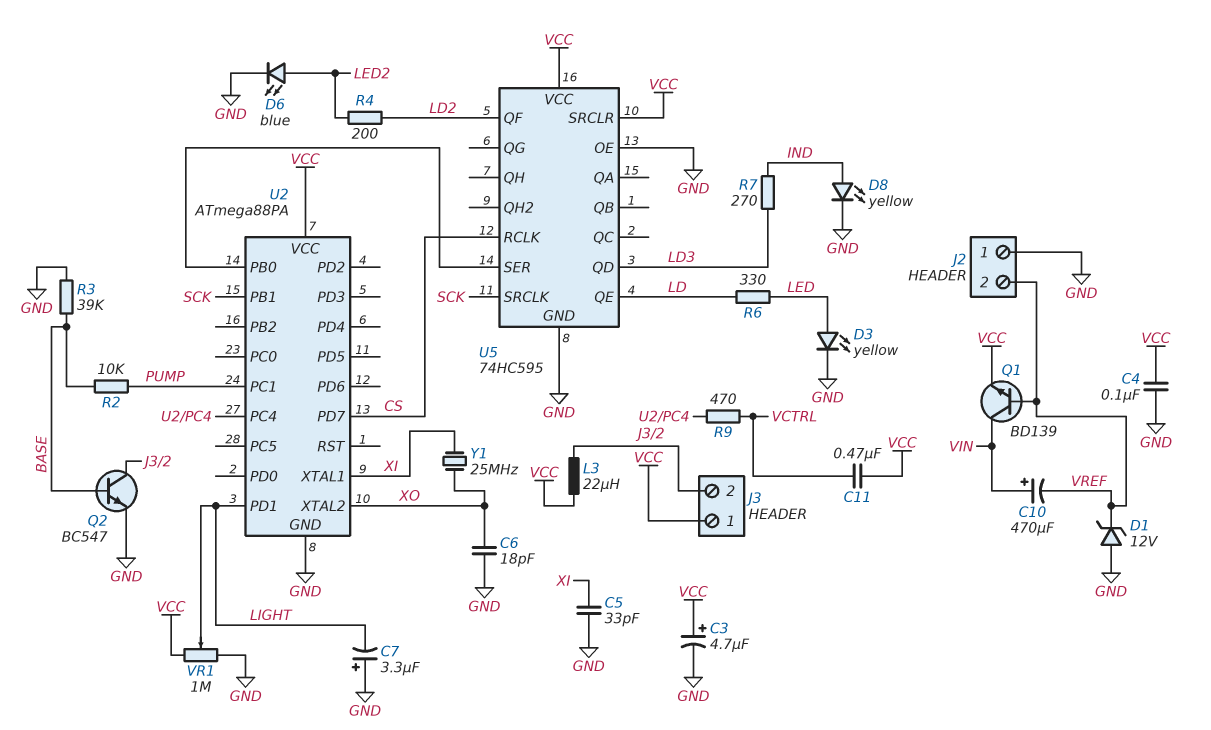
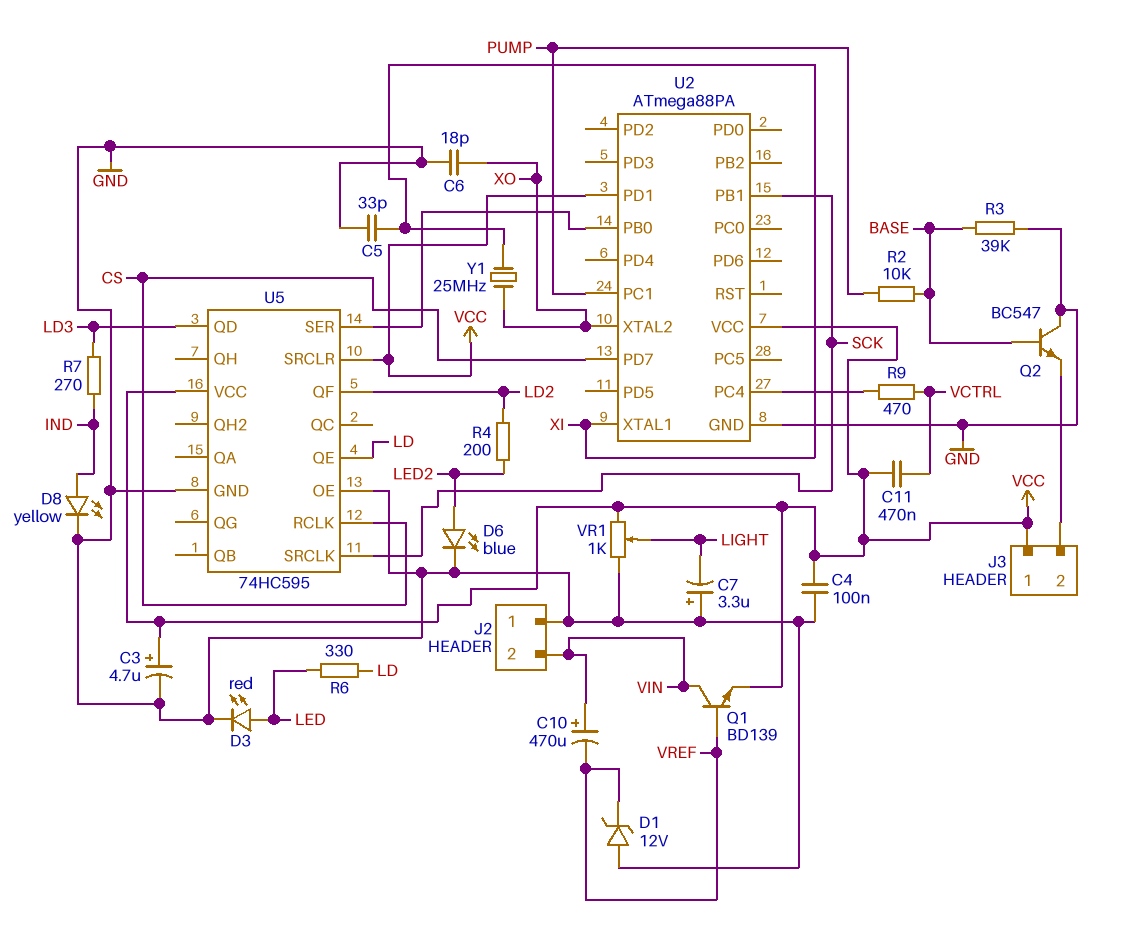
D3: LED yellow (A LED, K GND) -> LED red (A LED, K GND)
J2 pin 2: VREF -> VIN
L3: 22uH (J3/2, VCC) -> none
Q2: NPN BC547 (B BASE, C J3/2, E GND) -> NPN BC547 (B BASE, C GND, E J3/2)
U2 pin PD1: LIGHT -> VCC
VR1: 1M (GND, VCC, wiper LIGHT) -> 1k (GND, VCC, wiper LIGHT)

